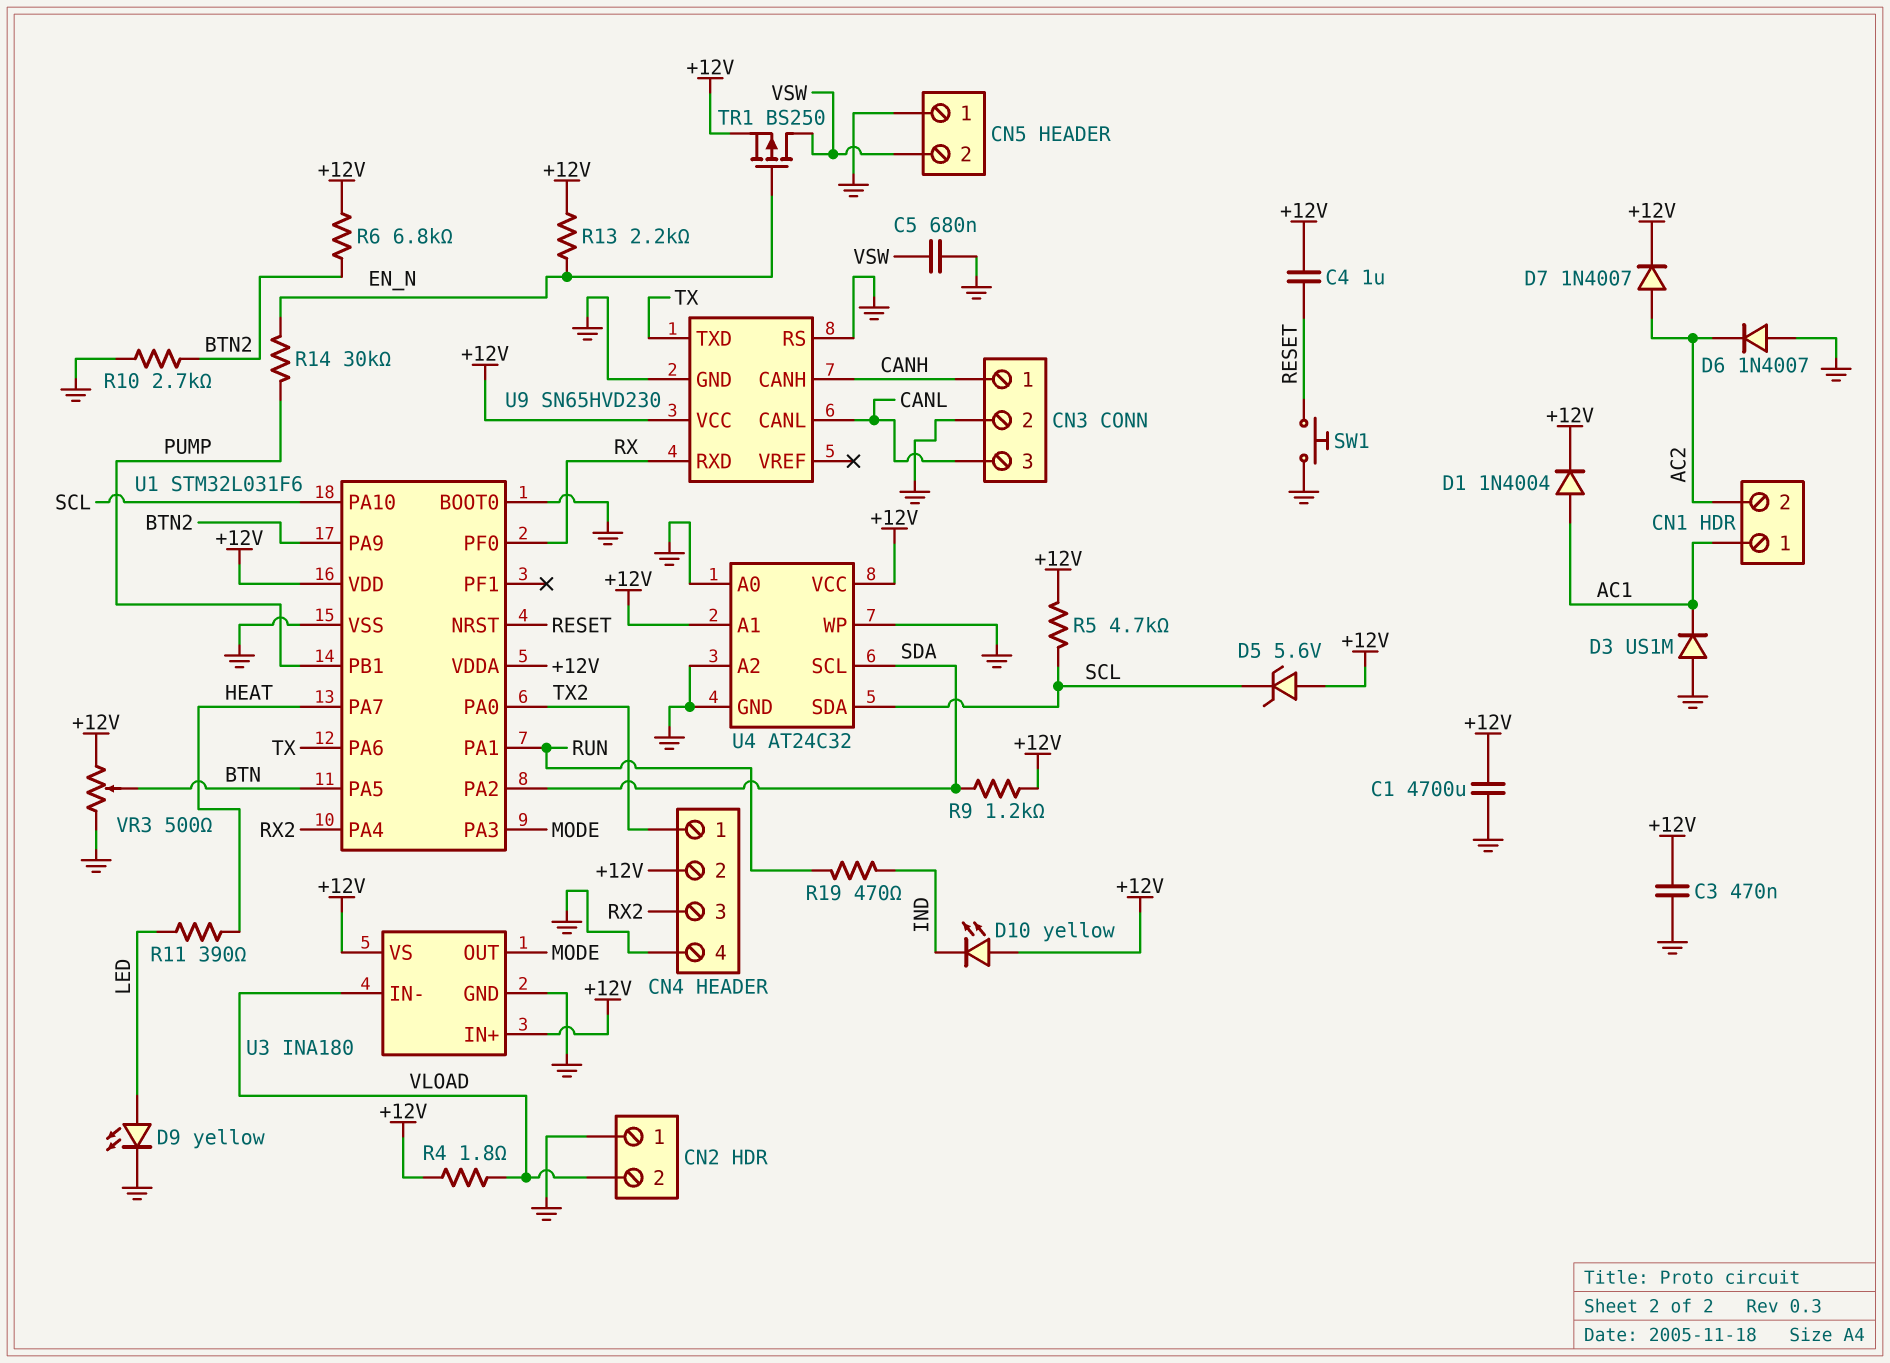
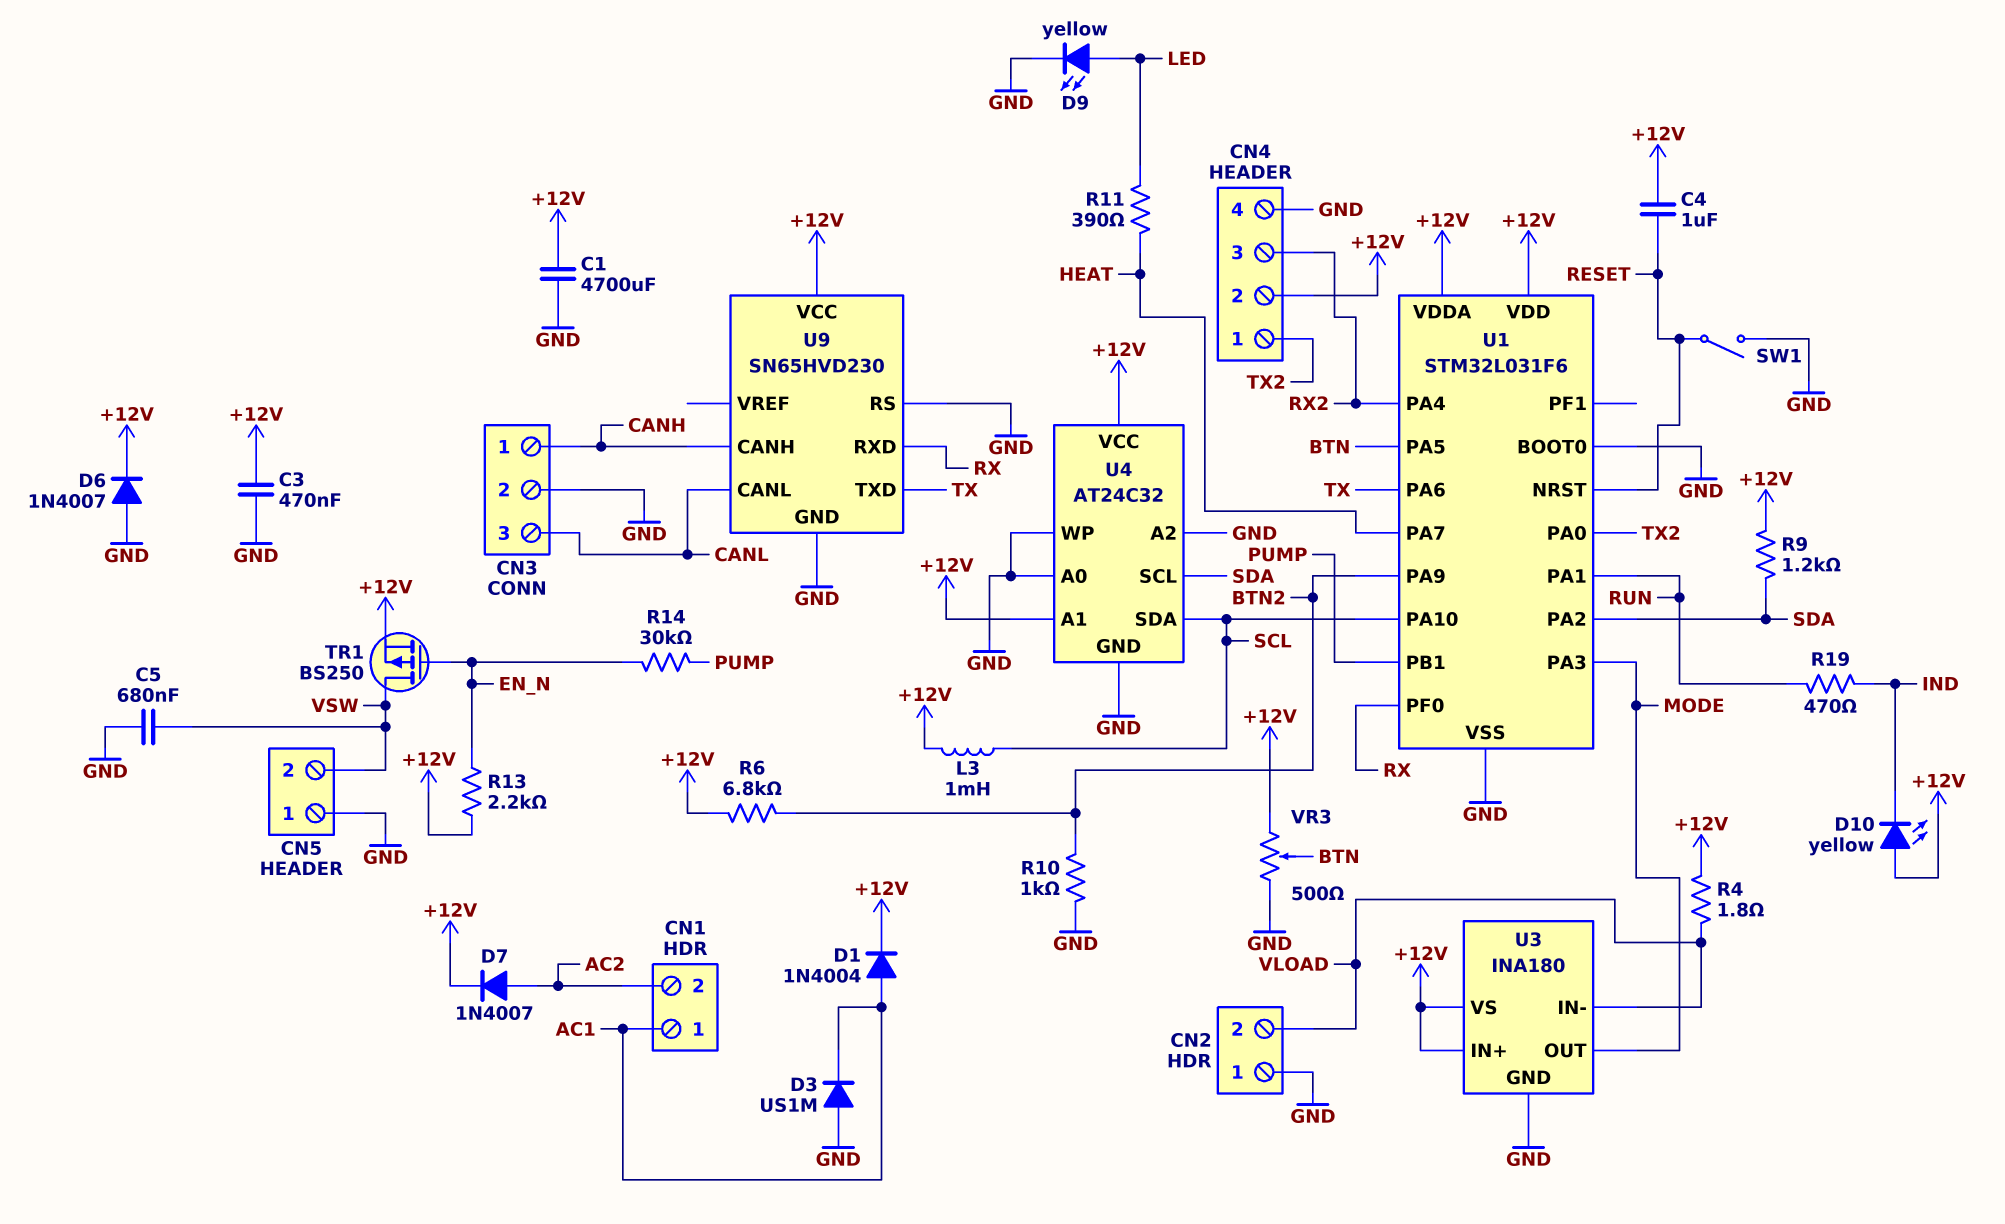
D5: zener 5.6V (A +12V, K SCL) -> none
D6: diode 1N4007 (A GND, K AC2) -> diode 1N4007 (A GND, K +12V)
L3: none -> 1mH (+12V, SCL)
R5: 4.7k (+12V, SCL) -> none
R10: 2.7k (BTN2, GND) -> 1k (BTN2, GND)
SW1: button (GND, RESET) -> switch (GND, RESET)

